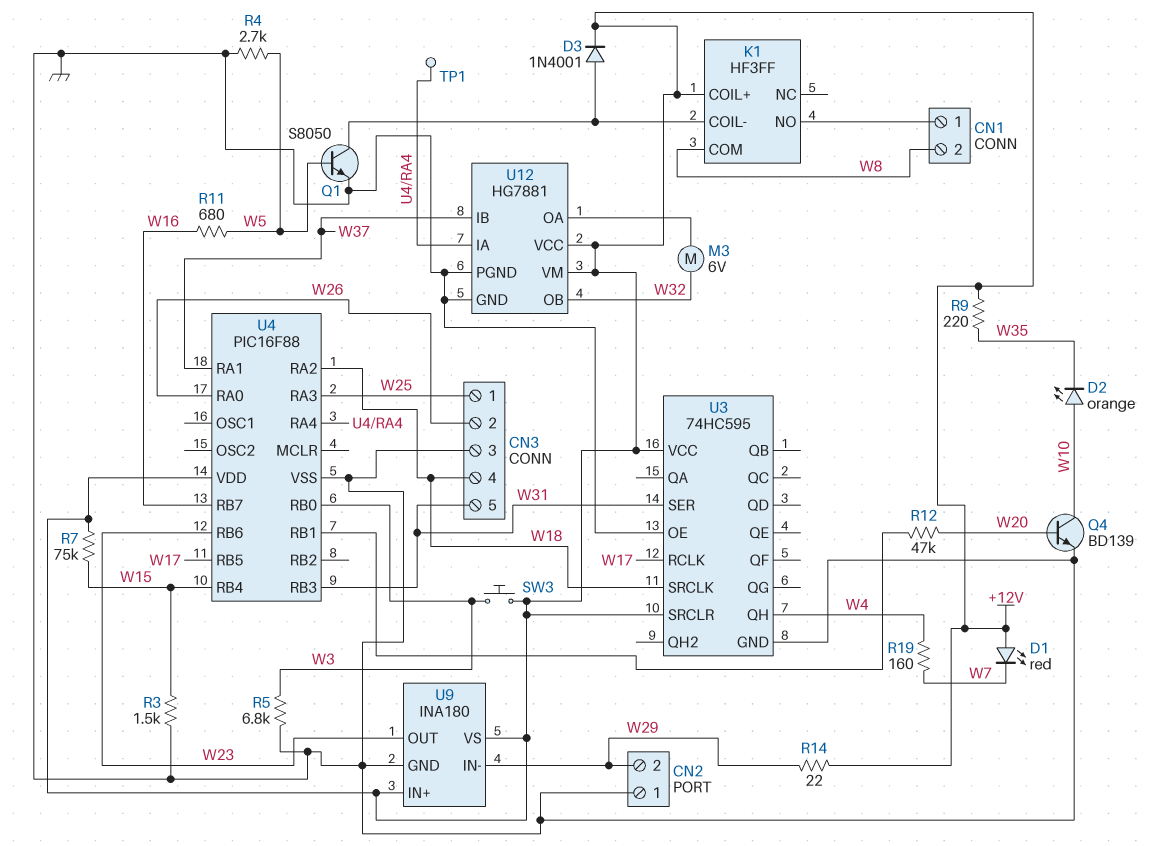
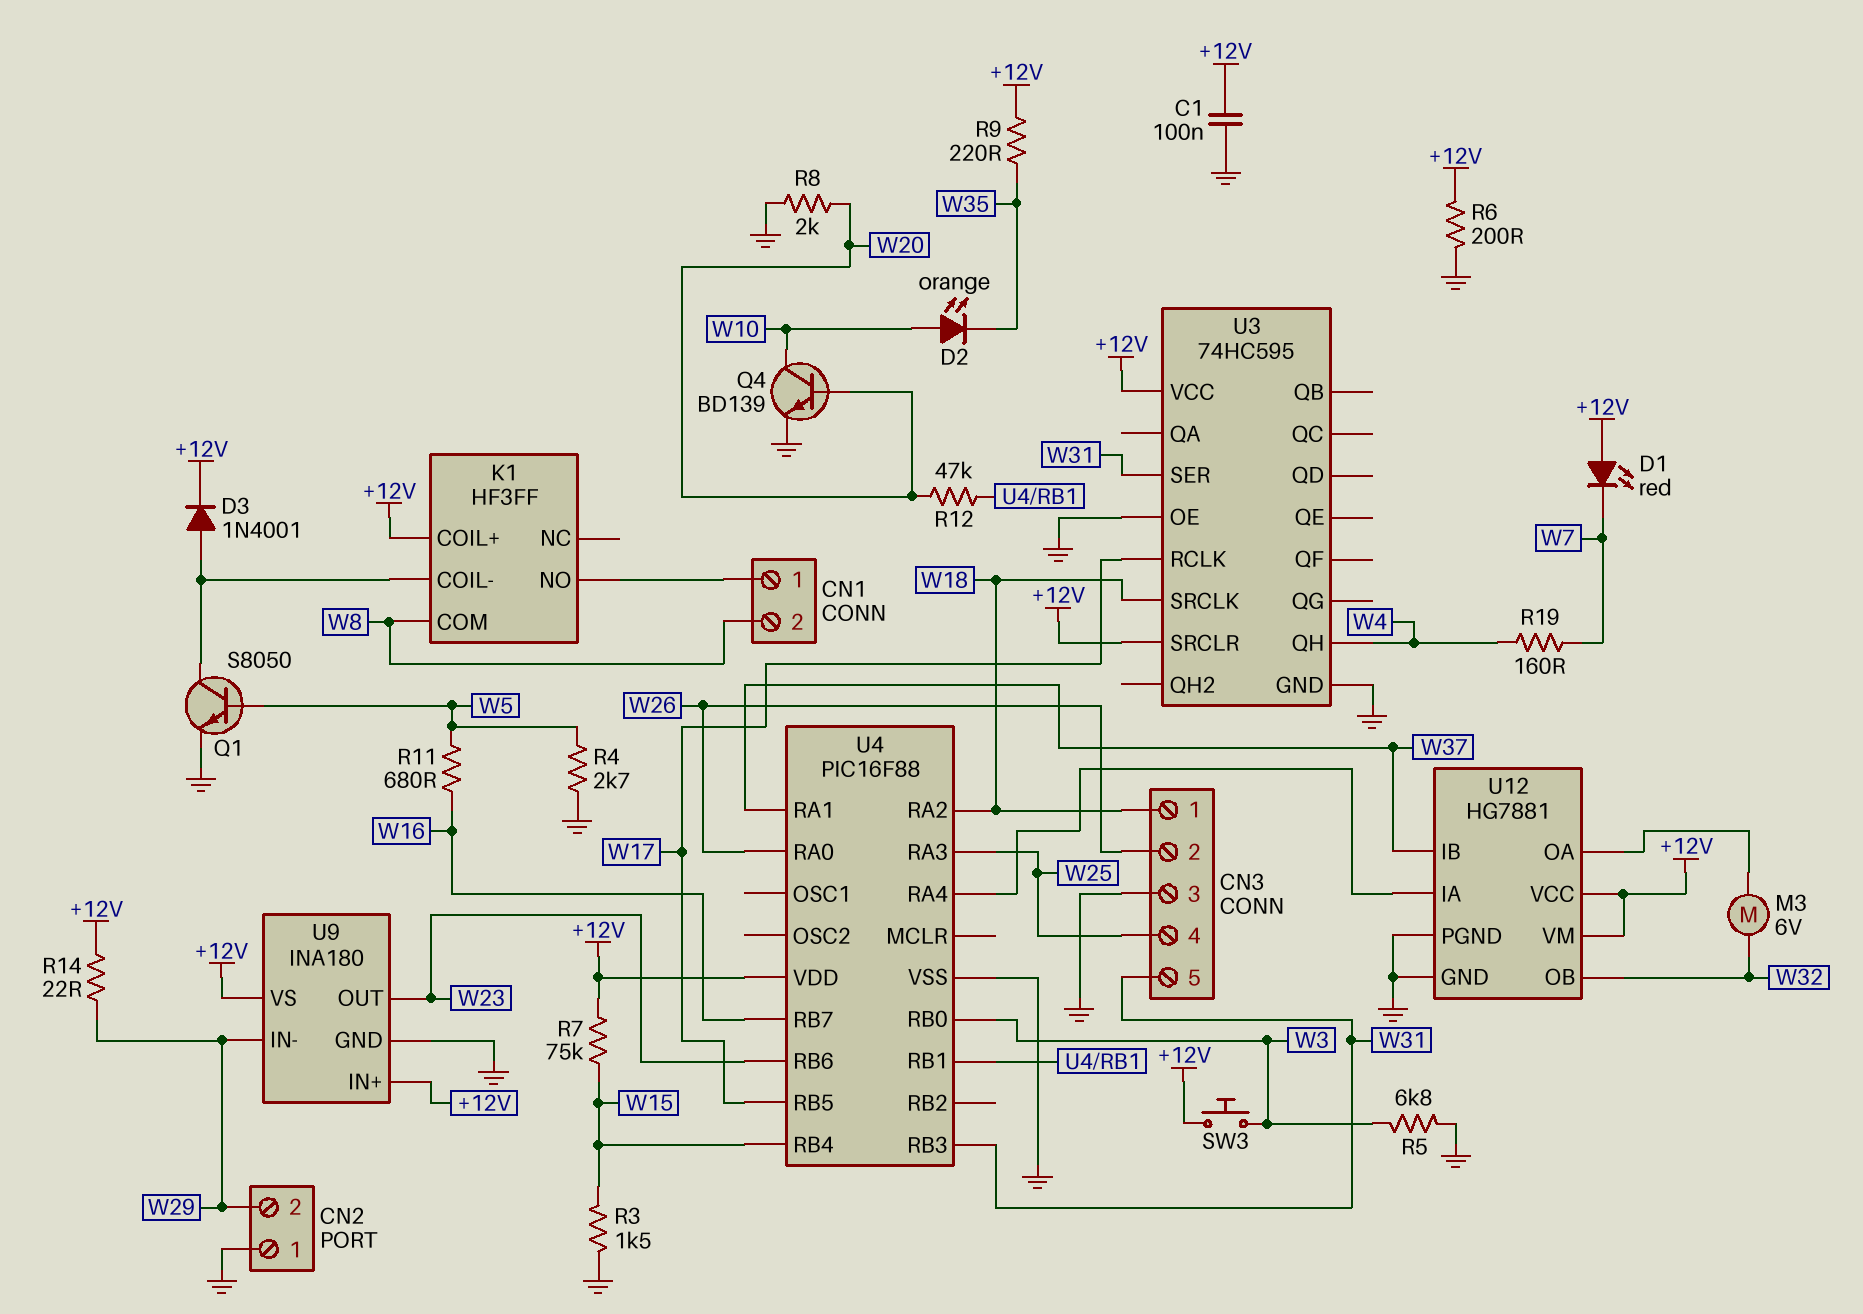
C1: none -> 100nF (+12V, GND)
CN3 pin 1: W25 -> W18
CN3 pin 4: W18 -> W25
R6: none -> 200 (+12V, GND)
R8: none -> 2k (GND, W20)
TP1: test point (U4/RA4) -> none

